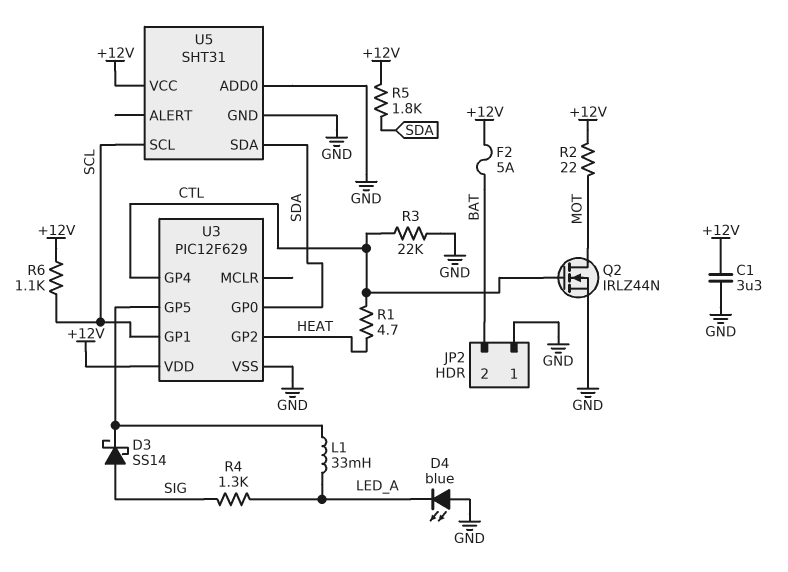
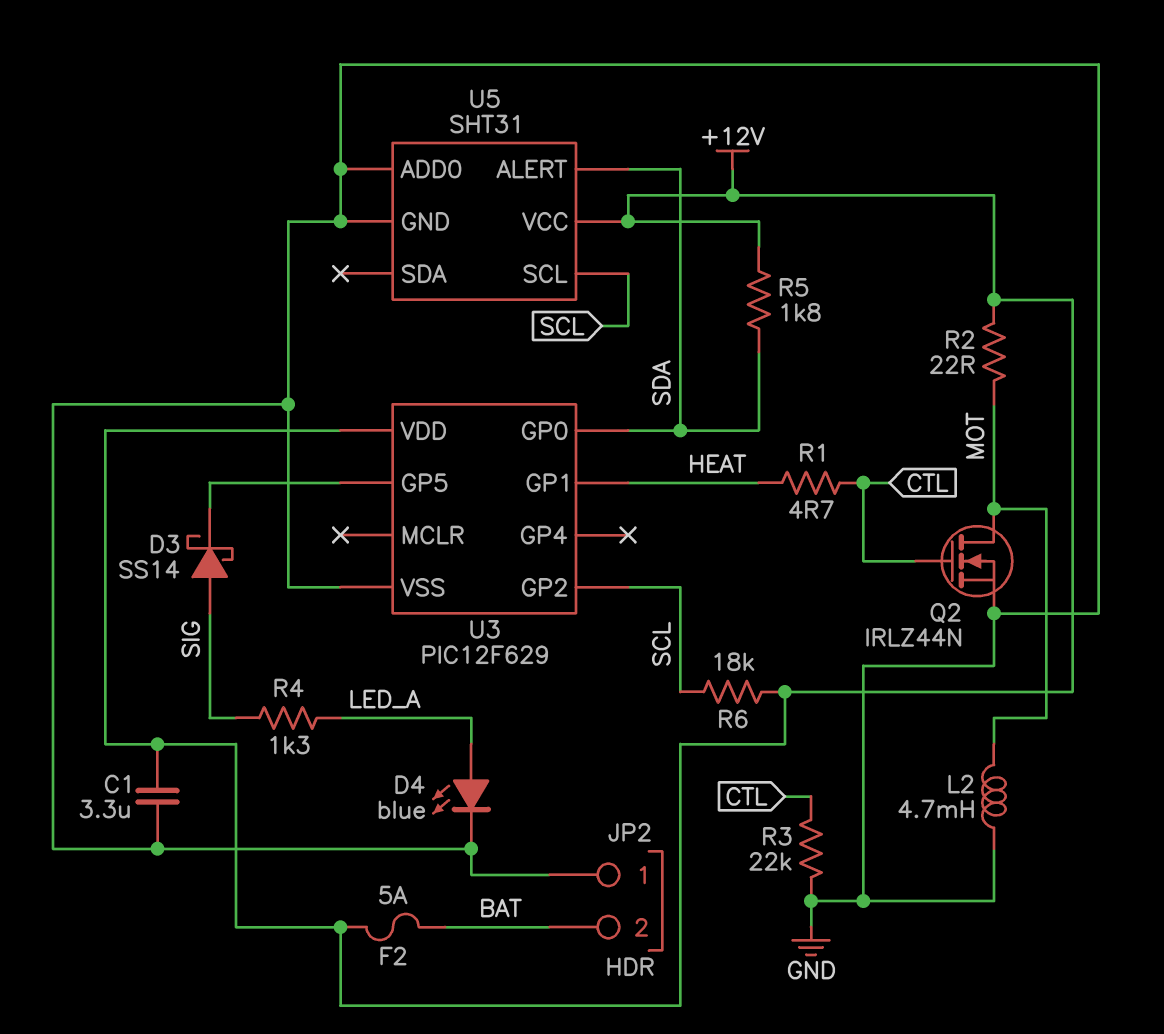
D4: LED blue (A GND, K LED_A) -> LED blue (A LED_A, K GND)
L1: 33mH (LED_A, U3/GP5) -> none
L2: none -> 4.7mH (GND, MOT)
R6: 1.1k (+12V, SCL) -> 18k (+12V, SCL)
U3 pin GP1: SCL -> HEAT
U3 pin GP2: HEAT -> SCL
U3 pin GP4: CTL -> none
U5 pin ALERT: none -> SDA
U5 pin SDA: SDA -> none

